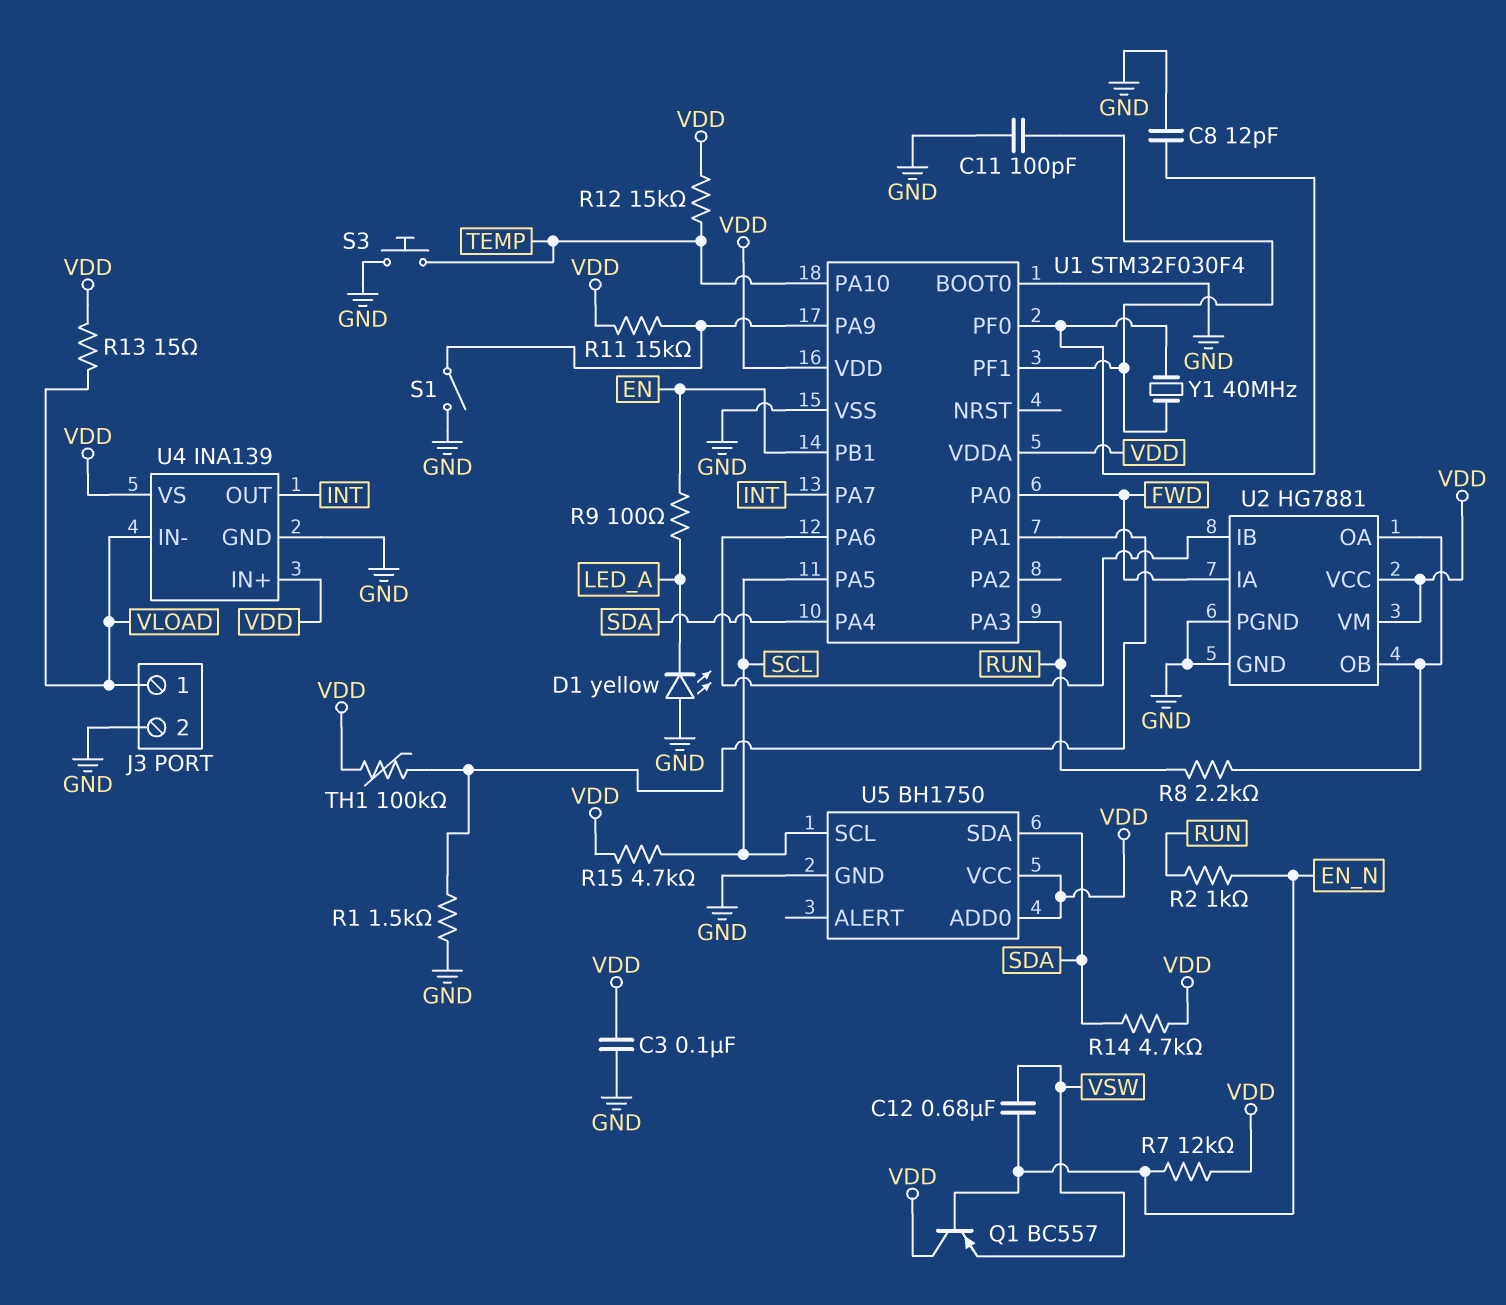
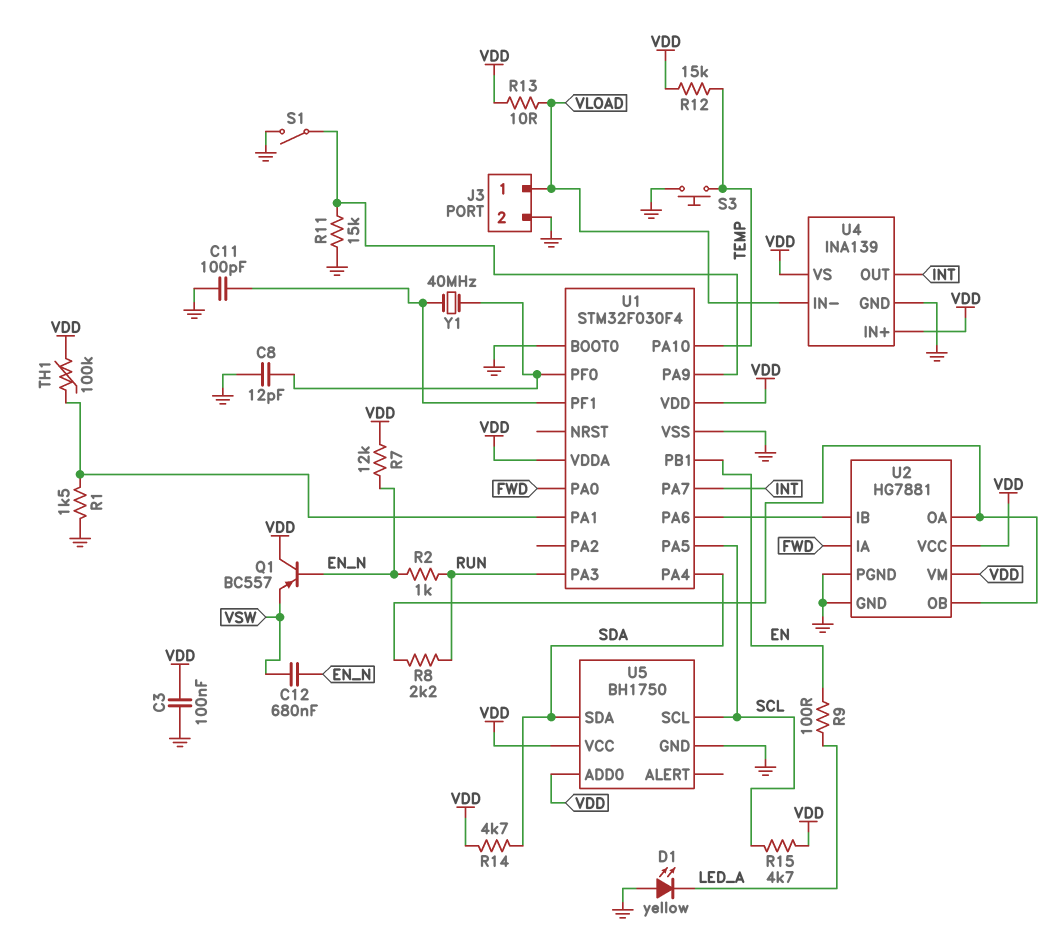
R11: 15k (U1/PA9, VDD) -> 15k (GND, U1/PA9)
R13: 15 (VDD, VLOAD) -> 10 (VDD, VLOAD)

